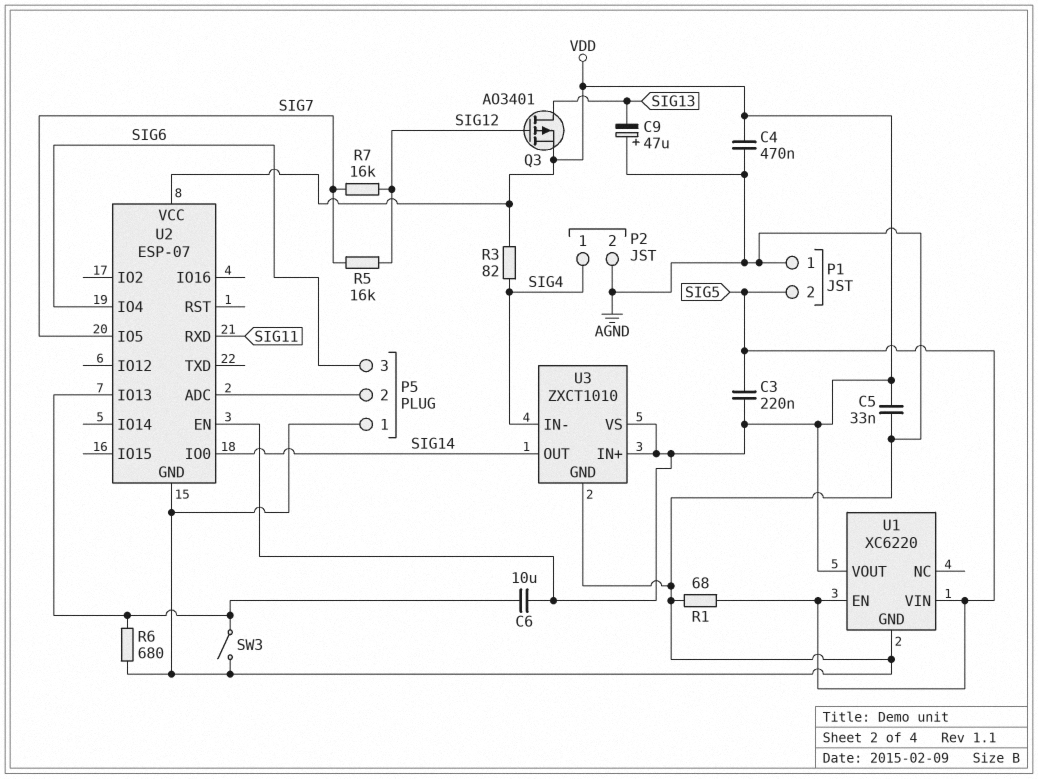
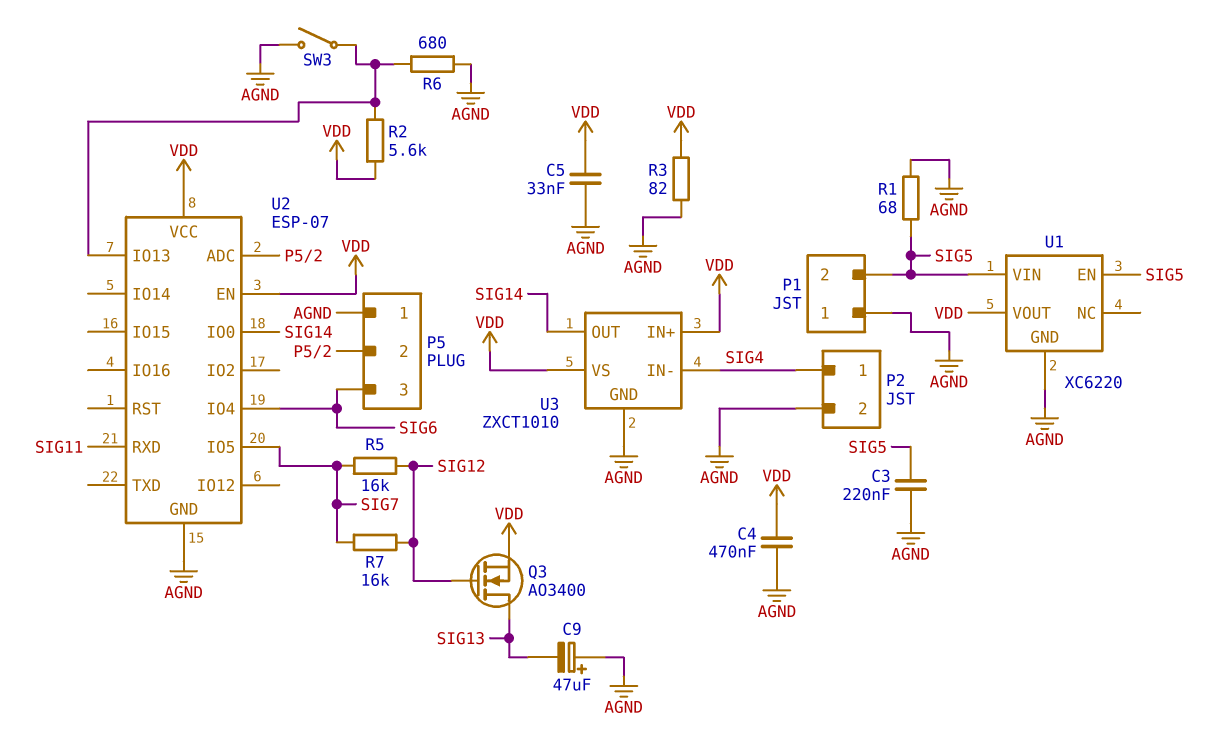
C3: 220nF (SIG5, VDD) -> 220nF (AGND, SIG5)
C6: 10uF (U2/IO13, VDD) -> none
Q3: PMOS AO3401 (G SIG12, D SIG13, S VDD) -> NMOS AO3400 (G SIG12, D SIG13, S VDD)
R2: none -> 5.6k (U2/IO13, VDD)
R3: 82 (SIG4, VDD) -> 82 (AGND, VDD)

